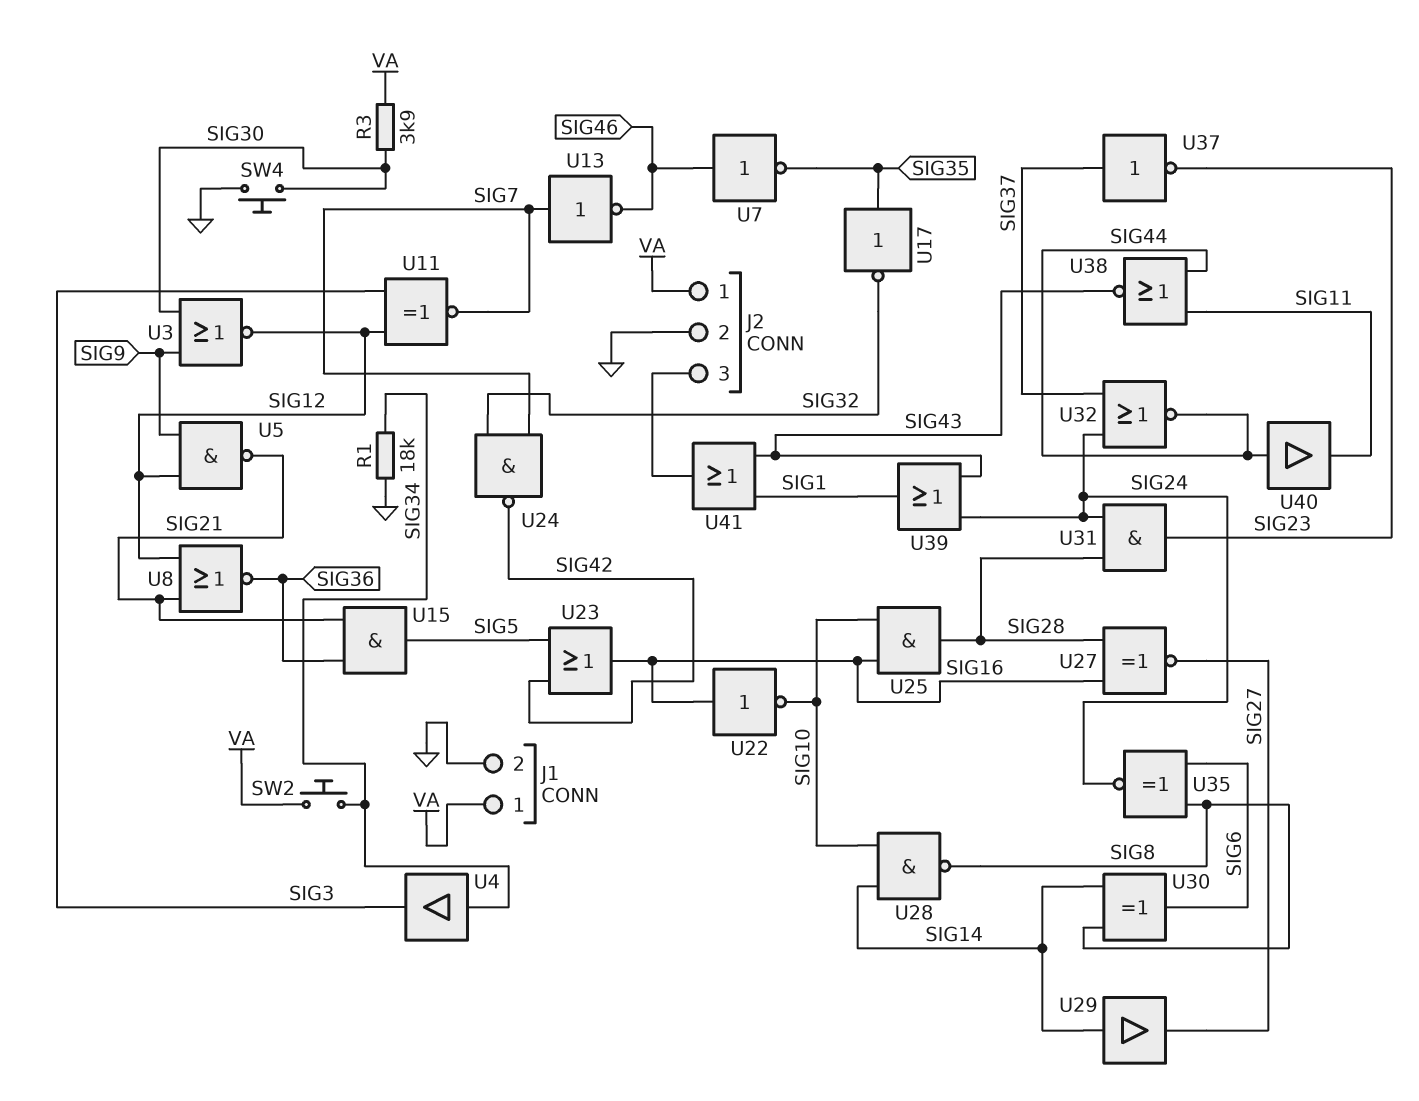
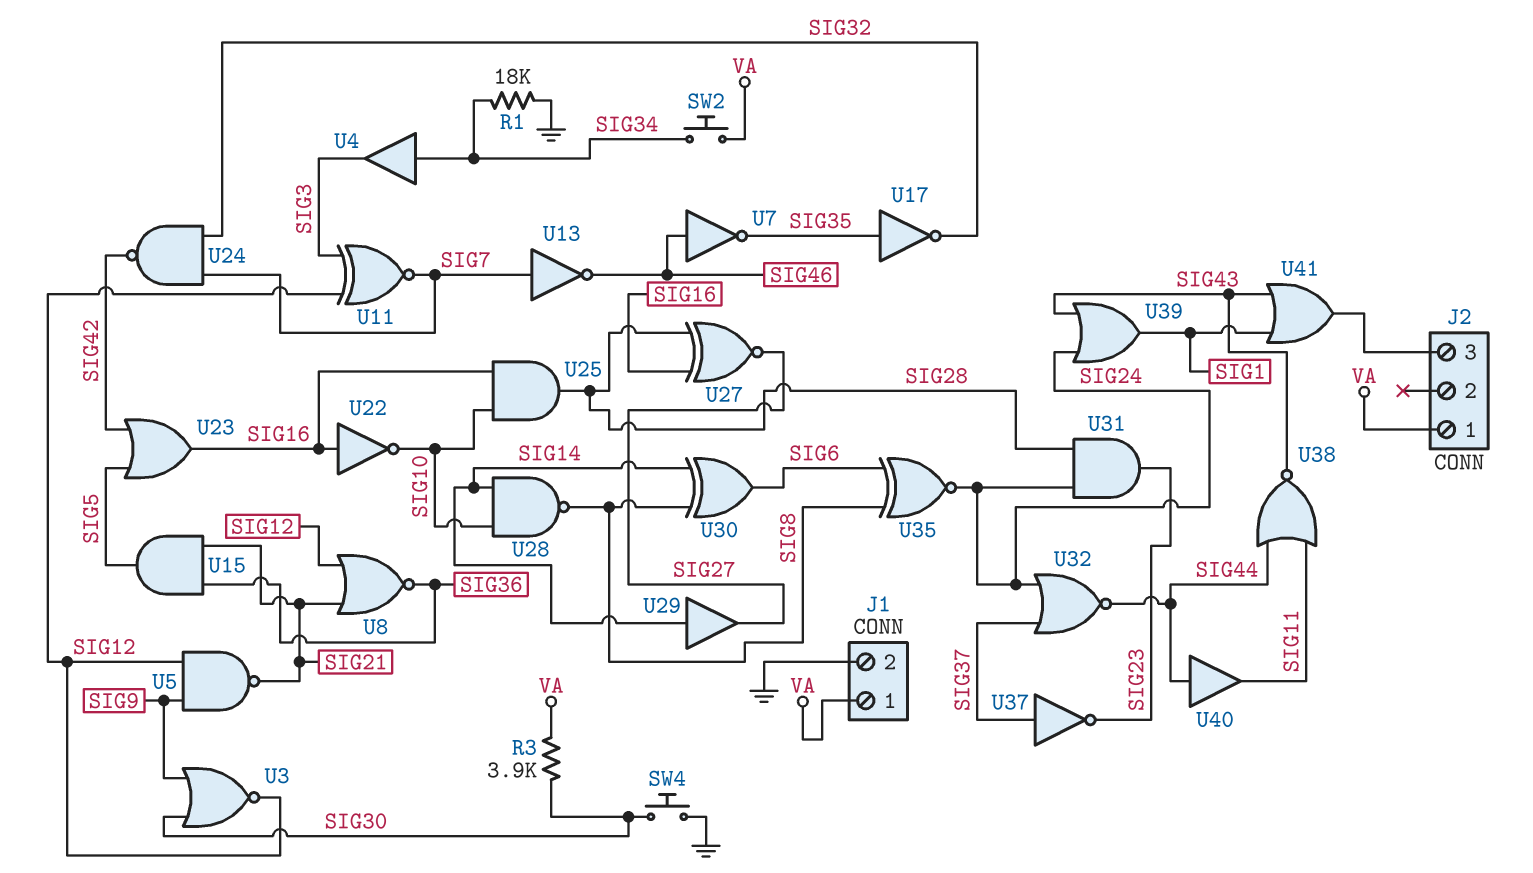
J2 pin 2: GND -> none

